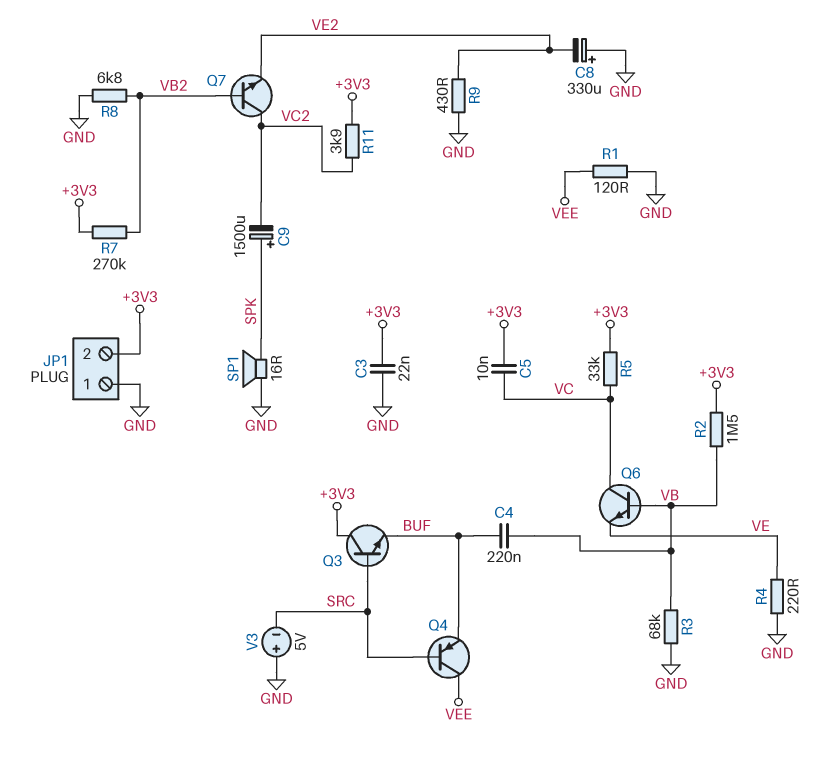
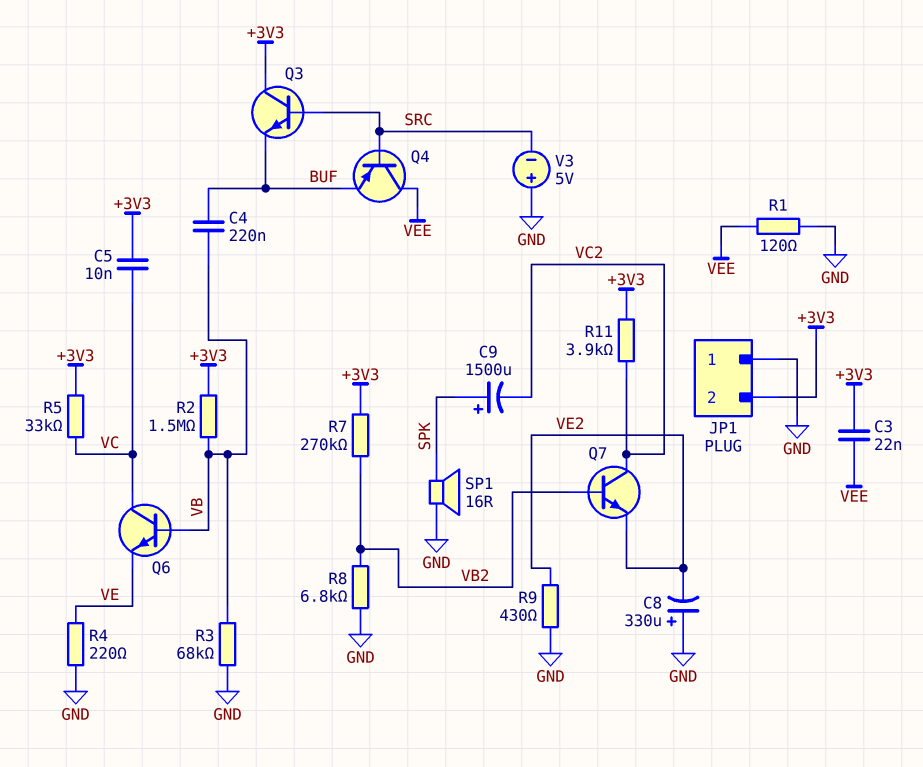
C3: 22nF (+3V3, GND) -> 22nF (+3V3, VEE)

